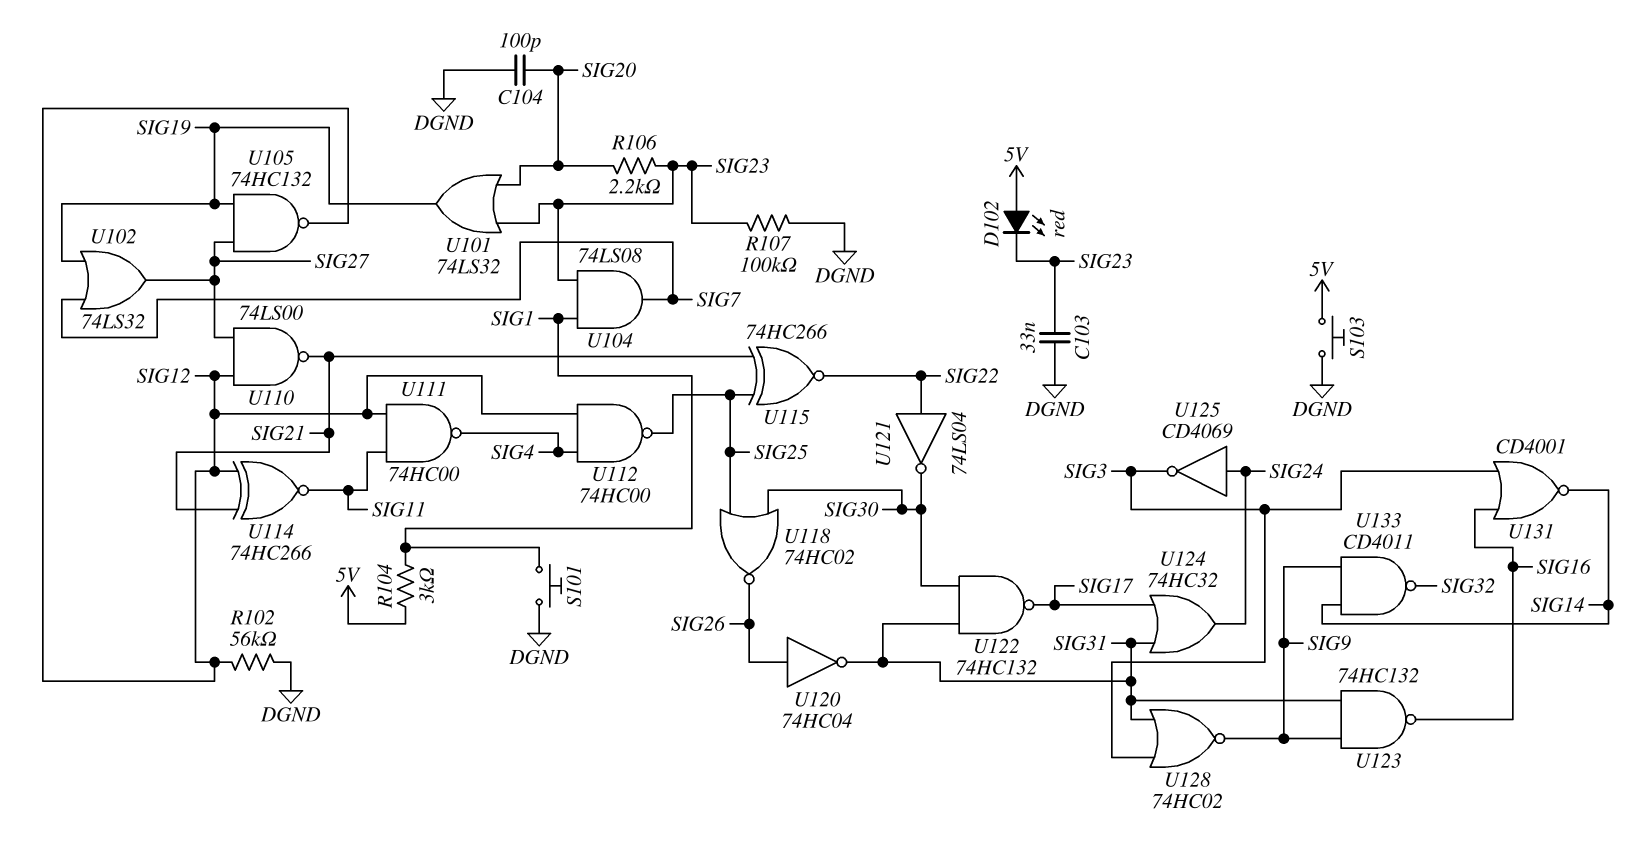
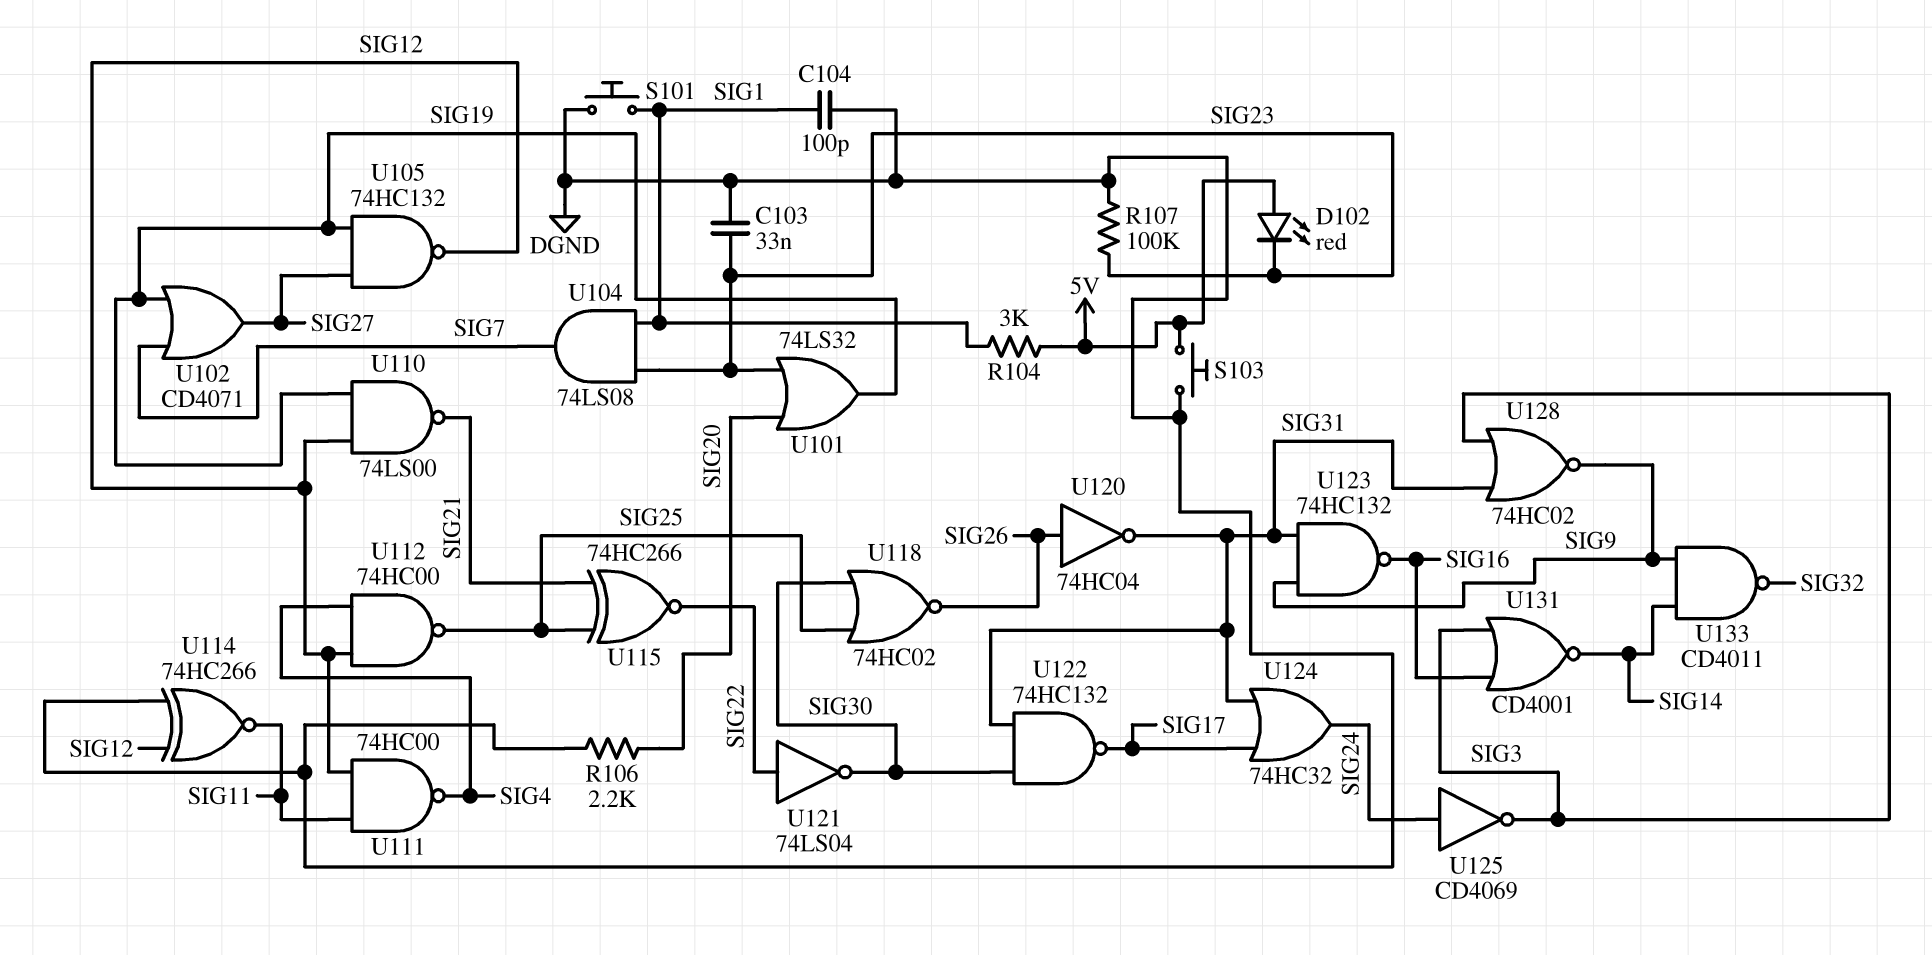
C104: 100pF (DGND, SIG20) -> 100pF (DGND, SIG1)
R102: 56k (DGND, SIG12) -> none
R106: 2.2k (SIG20, SIG23) -> 2.2k (DGND, SIG20)
U102: OR 74LS32 (in SIG7, in SIG19, out SIG27) -> OR CD4071 (in SIG7, in SIG19, out SIG27)
U110: NAND 74LS00 (in SIG12, in SIG27, out SIG21) -> NAND 74LS00 (in SIG12, in SIG19, out SIG21)
U114: XNOR 74HC266 (in SIG12, in SIG21, out SIG11) -> XNOR 74HC266 (in DGND, in SIG12, out SIG11)

